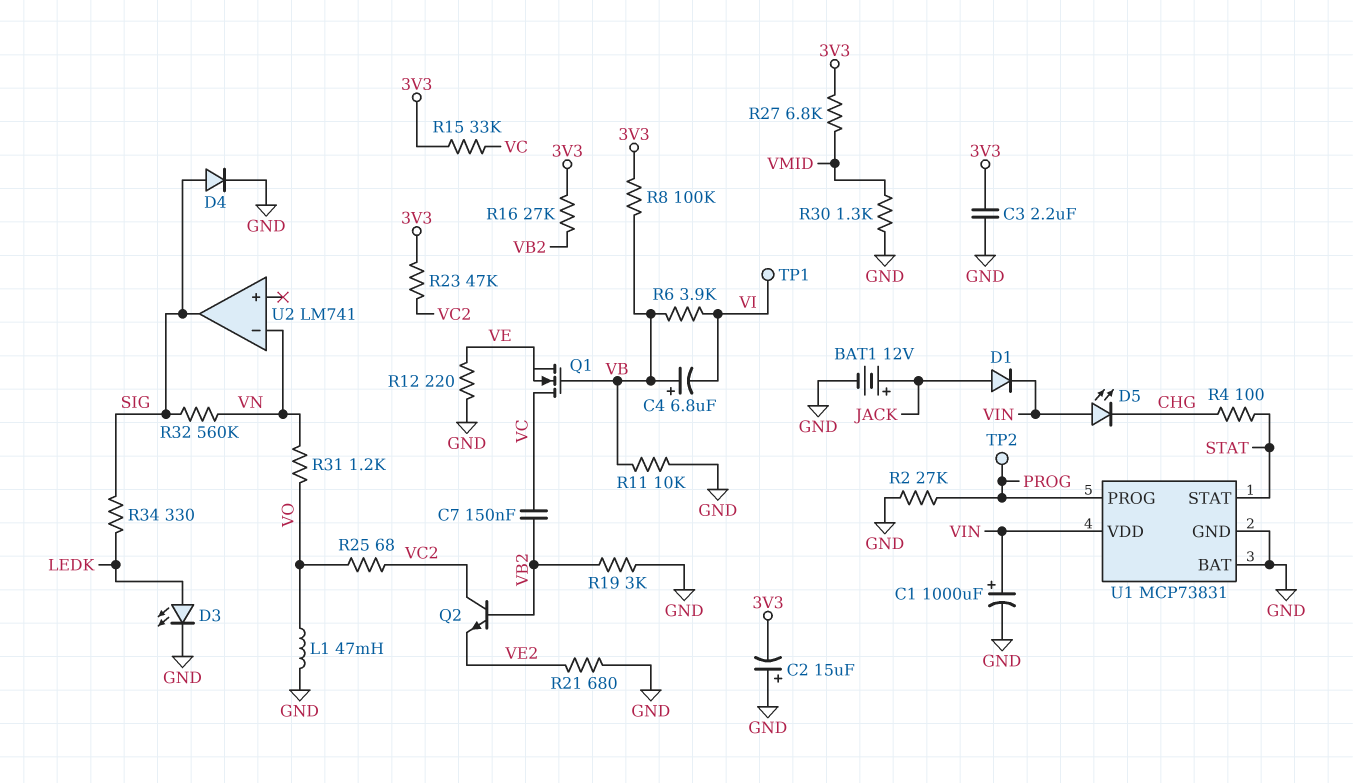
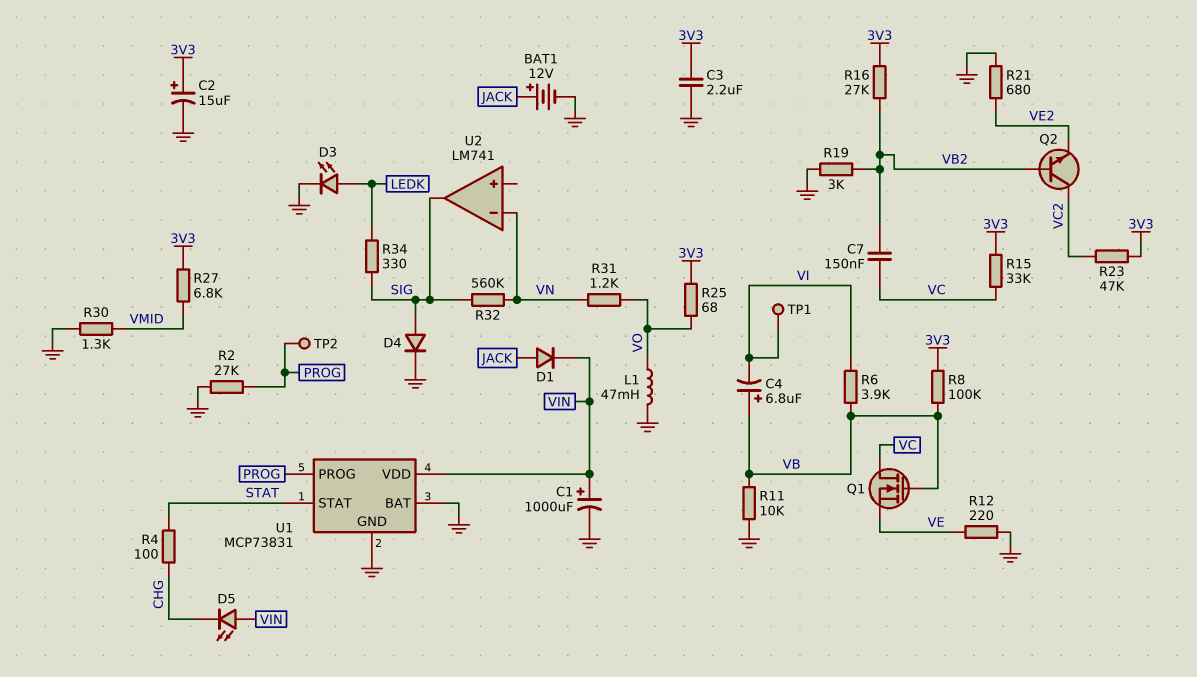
C2: 15uF (plus GND, minus 3V3) -> 15uF (plus 3V3, minus GND)
R25: 68 (VC2, VO) -> 68 (3V3, VO)

